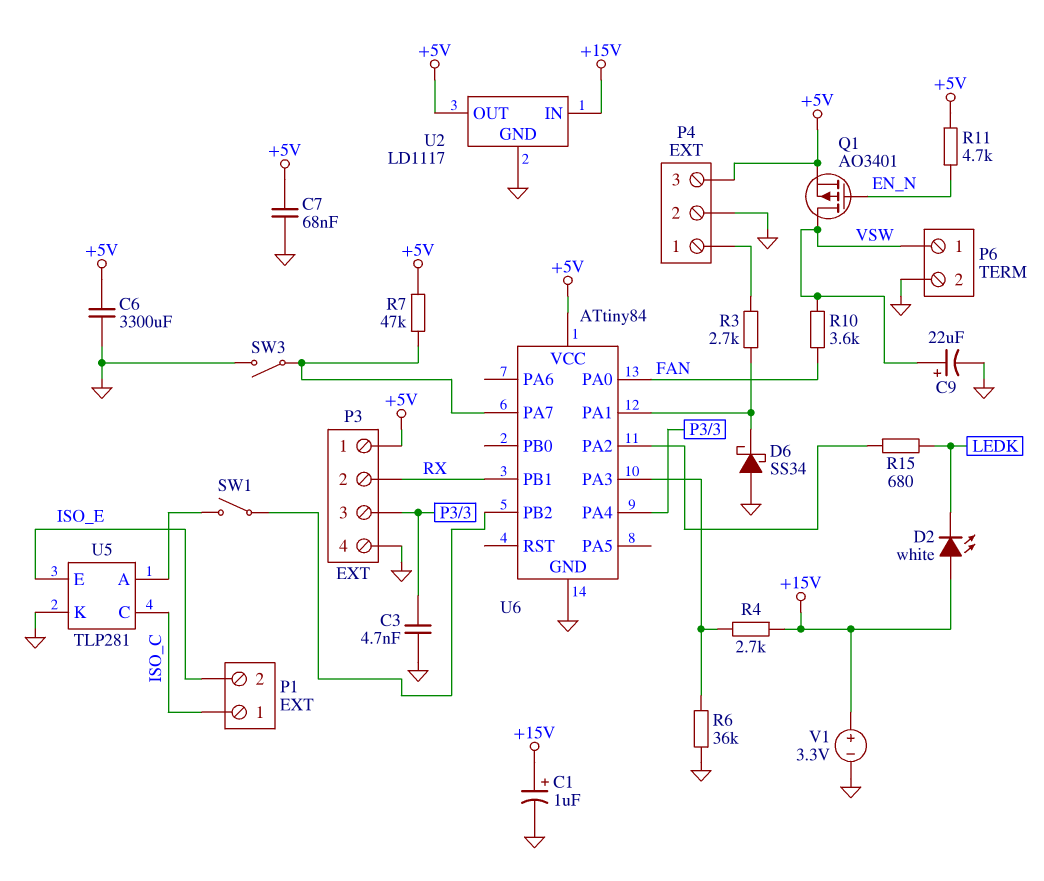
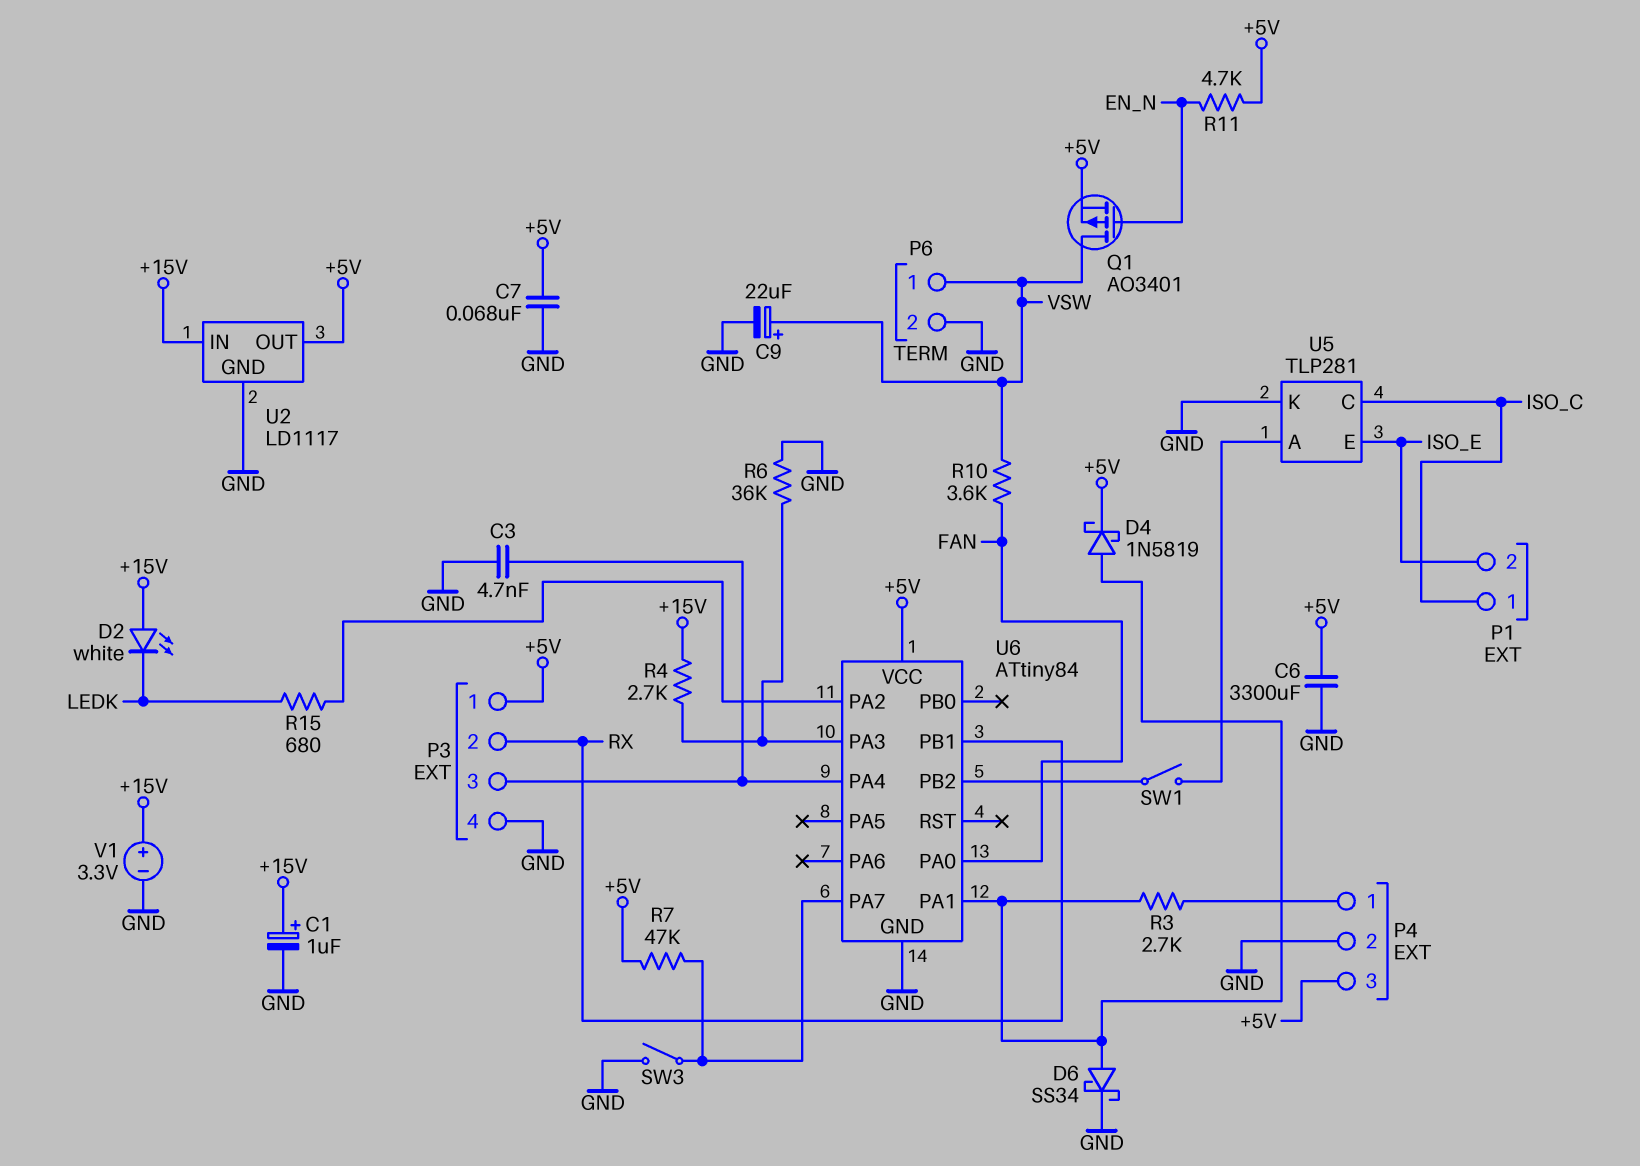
D4: none -> schottky 1N5819 (A U6/PA1, K +5V)
D6: schottky SS34 (A GND, K U6/PA1) -> schottky SS34 (A U6/PA1, K GND)

